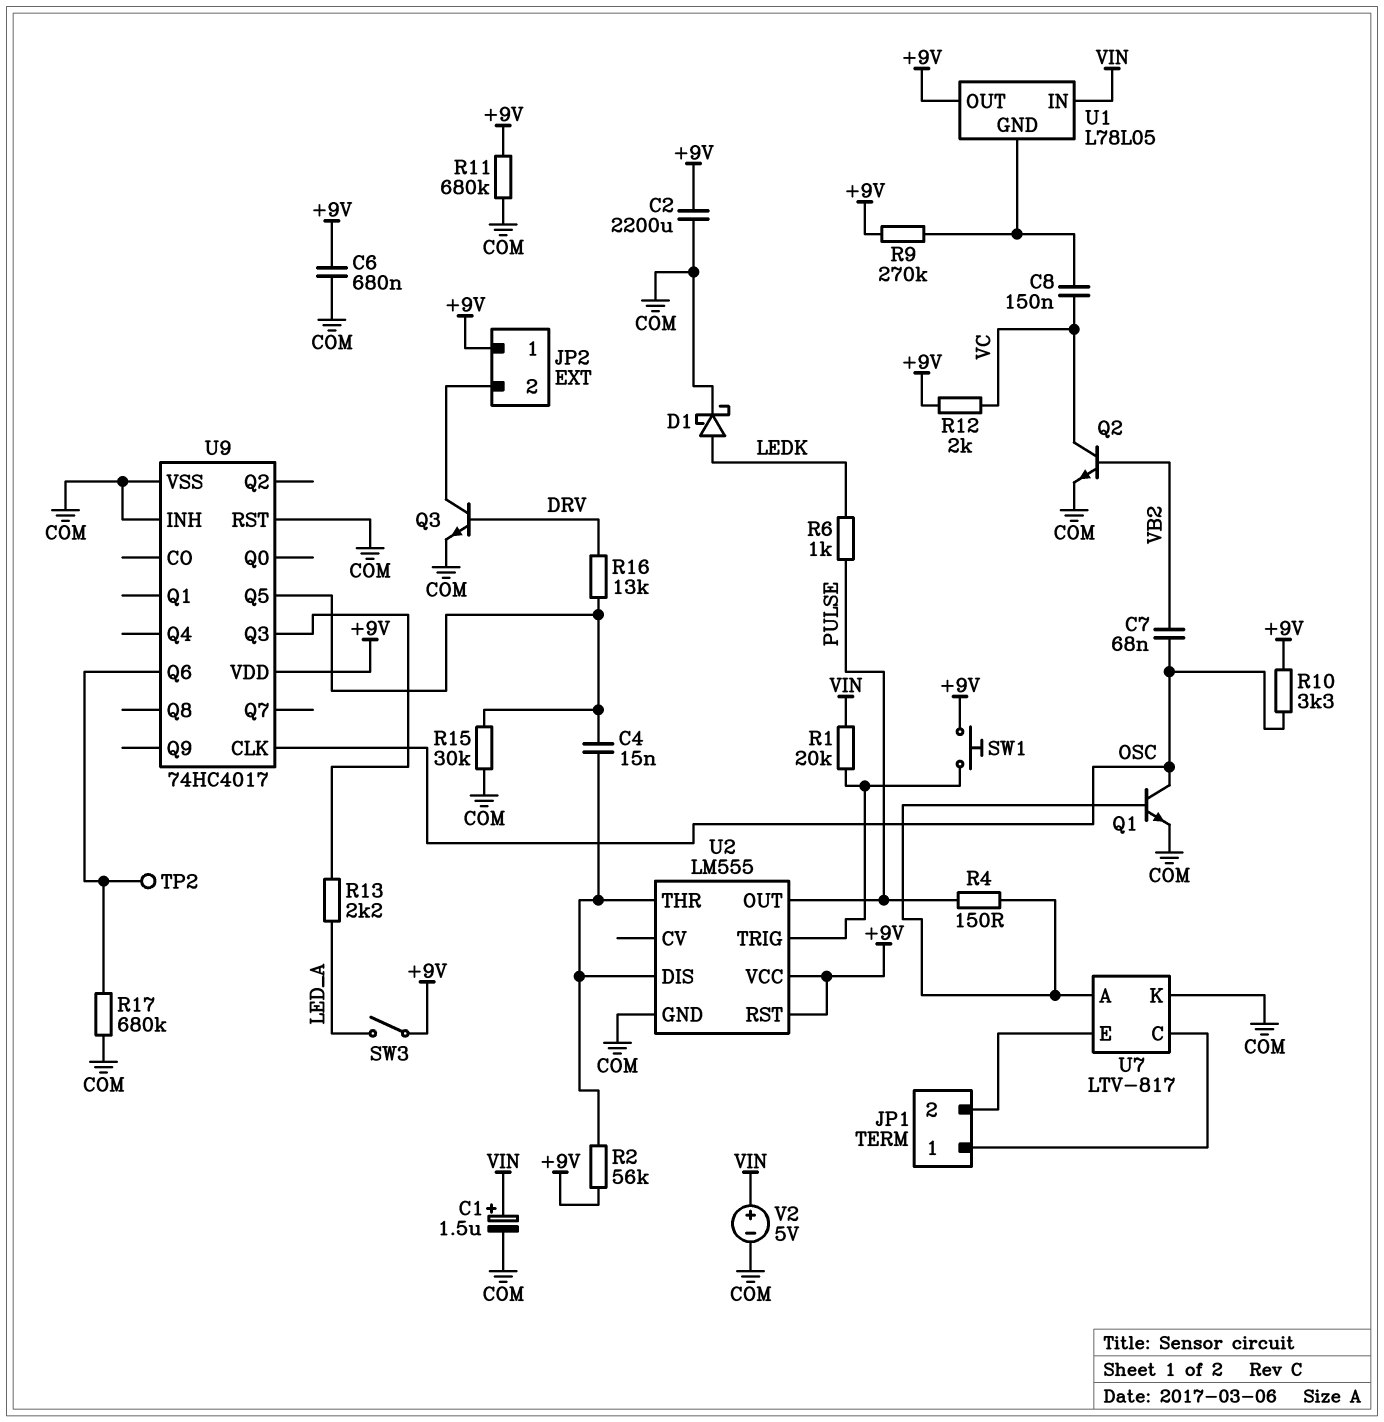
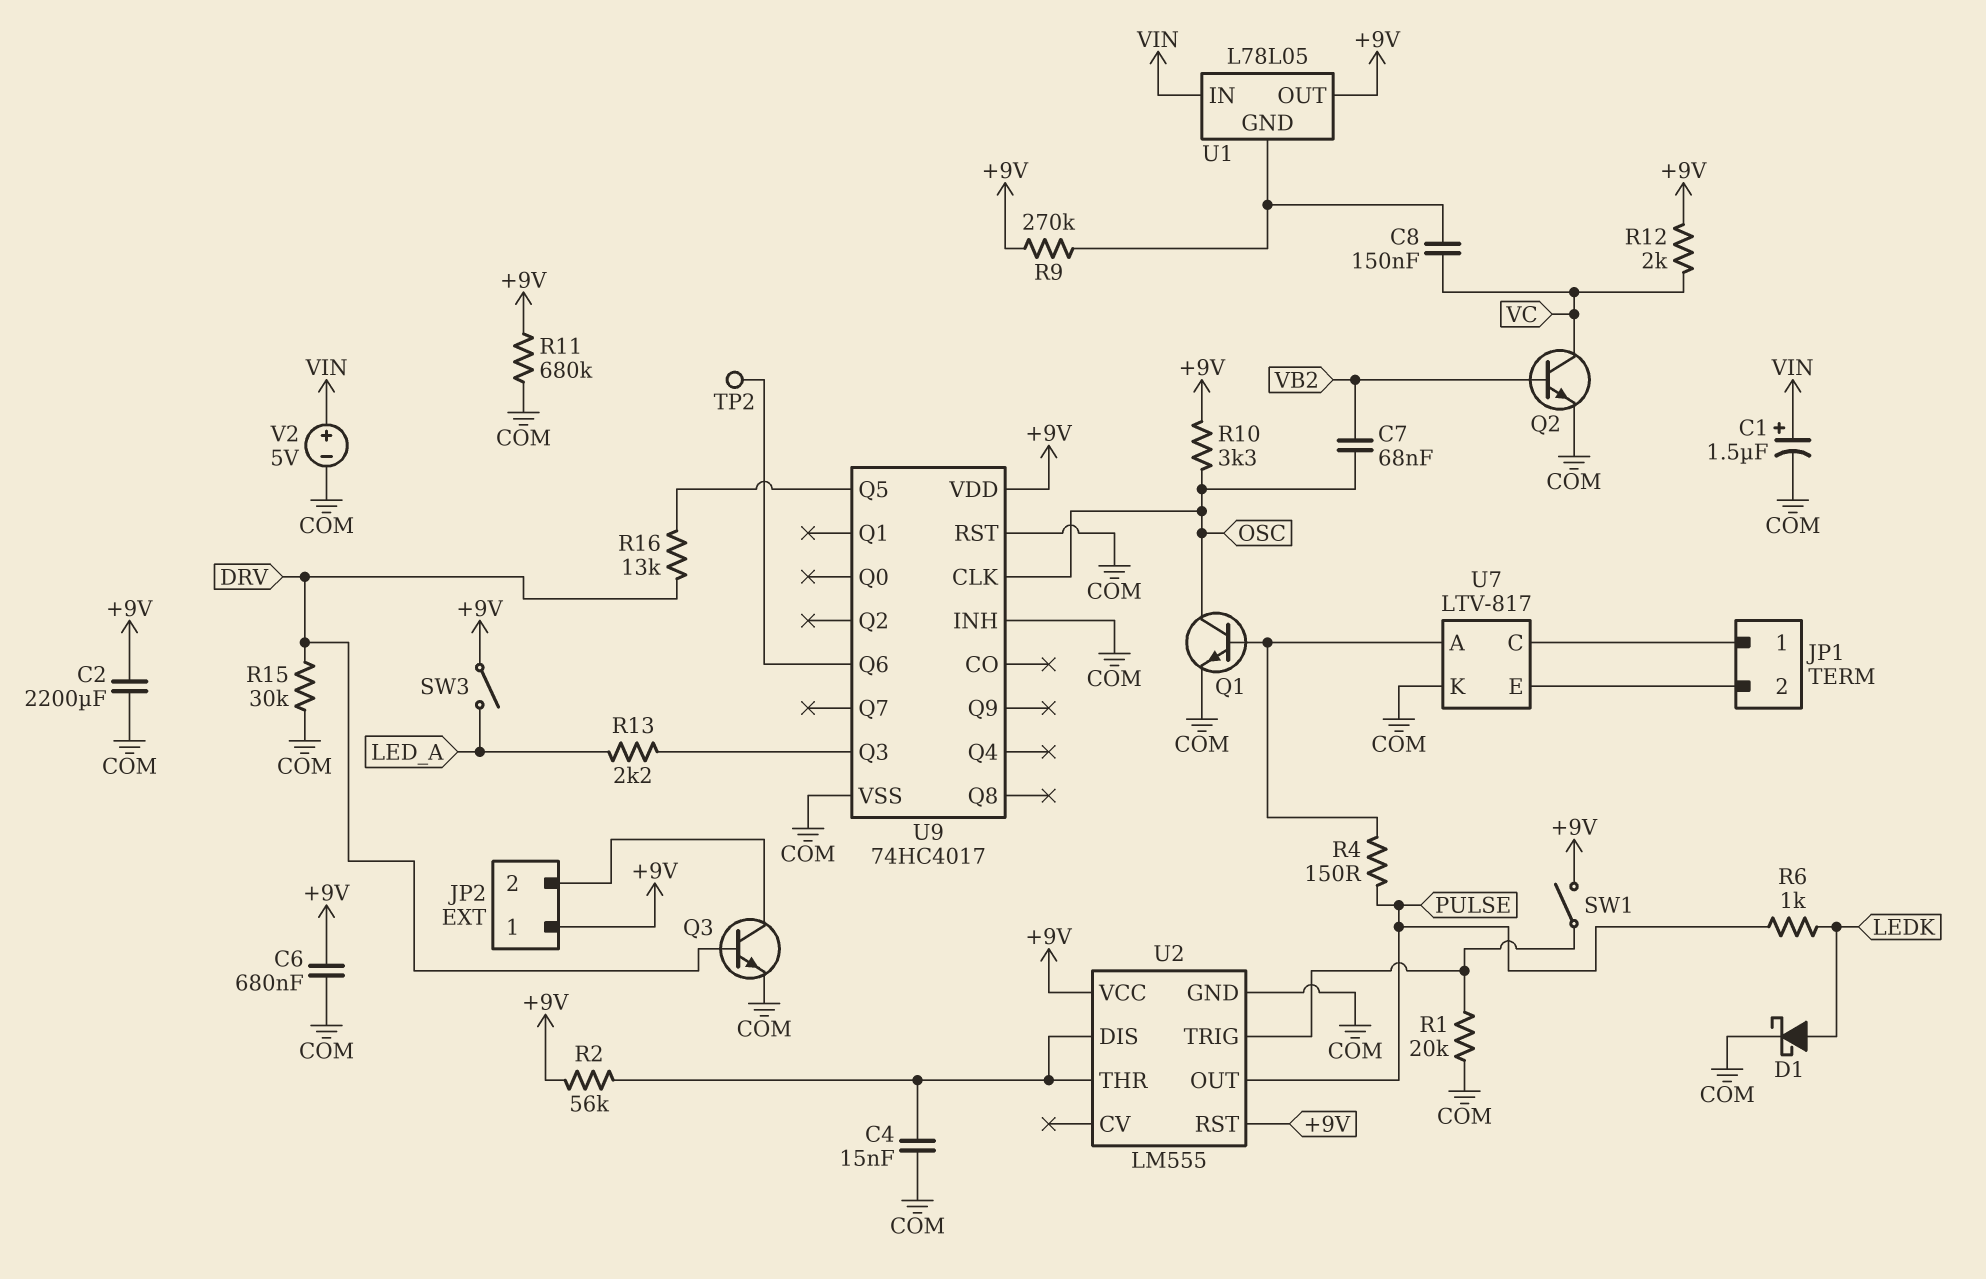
C4: 15nF (U2/DIS, U9/Q5) -> 15nF (COM, U2/DIS)
R1: 20k (U2/TRIG, VIN) -> 20k (COM, U2/TRIG)
R15: 30k (COM, U9/Q5) -> 30k (COM, DRV)
R17: 680k (COM, U9/Q6) -> none
SW1: button (+9V, U2/TRIG) -> switch (+9V, U2/TRIG)

